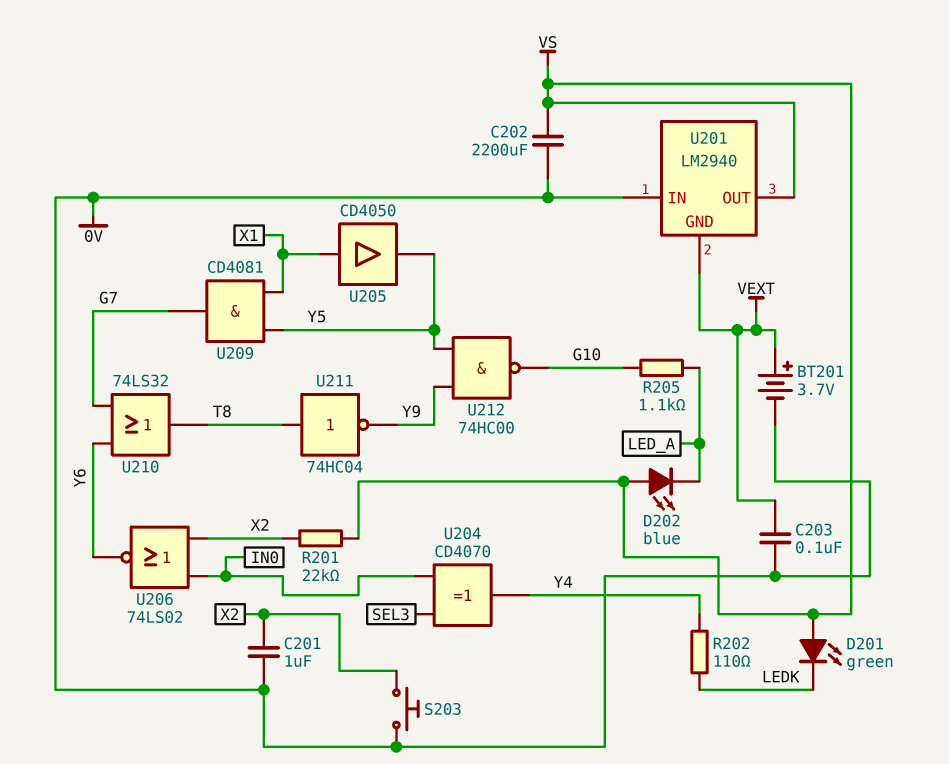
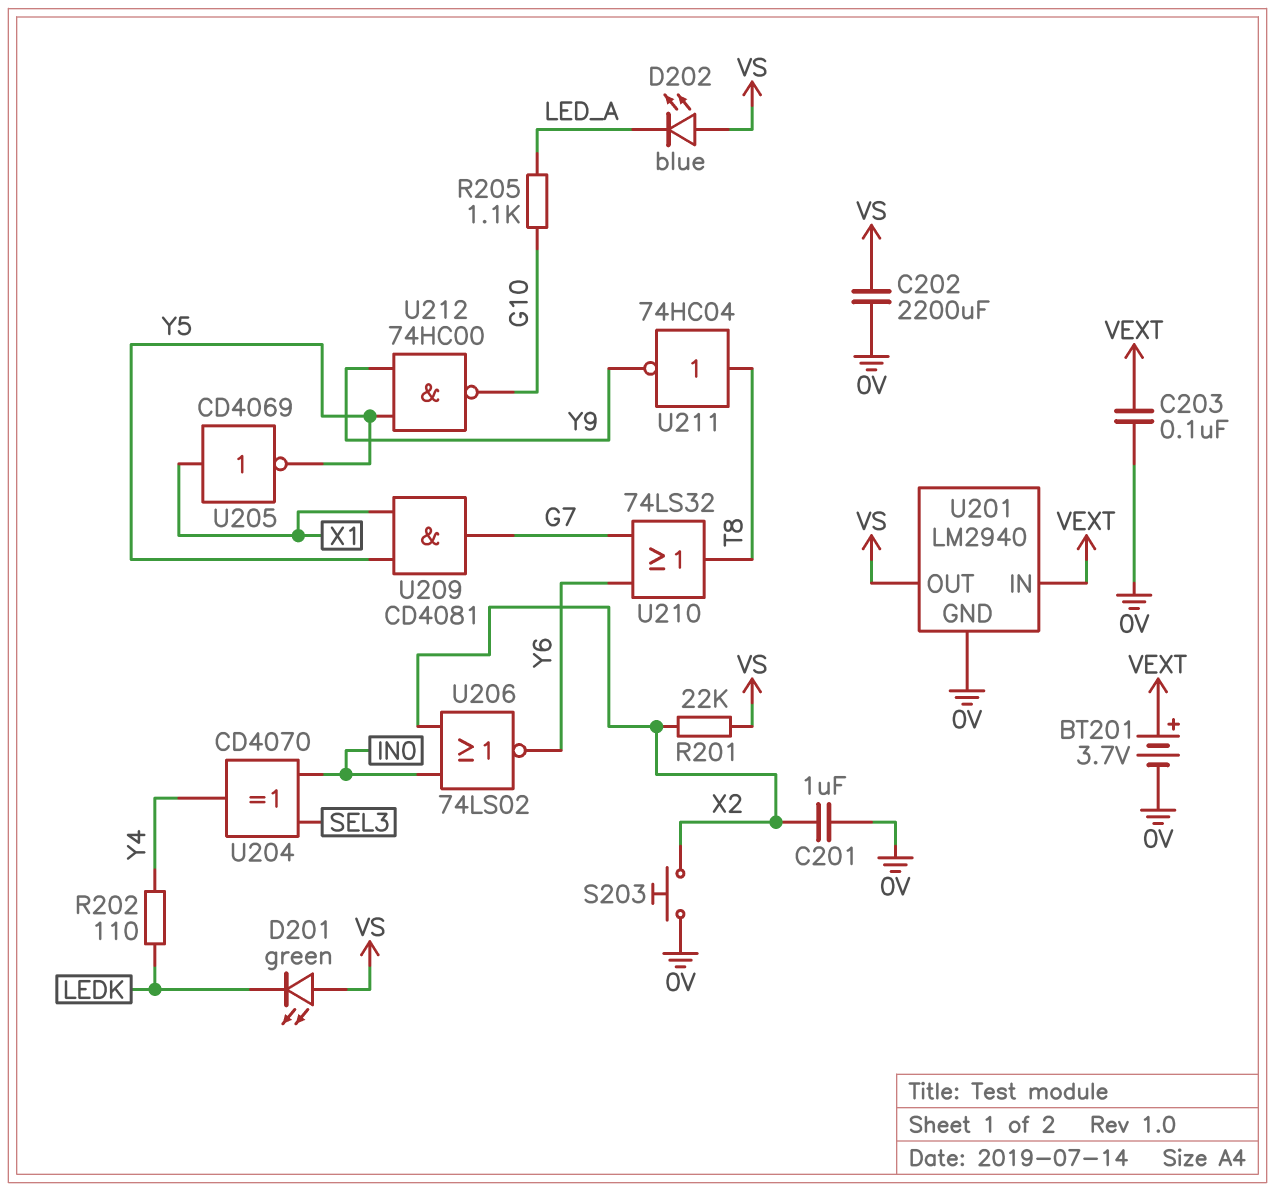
U201 pin GND: VEXT -> 0V
U201 pin IN: 0V -> VEXT
U205: buffer CD4050 (in X1, out Y5) -> NOT CD4069 (in X1, out Y5)

